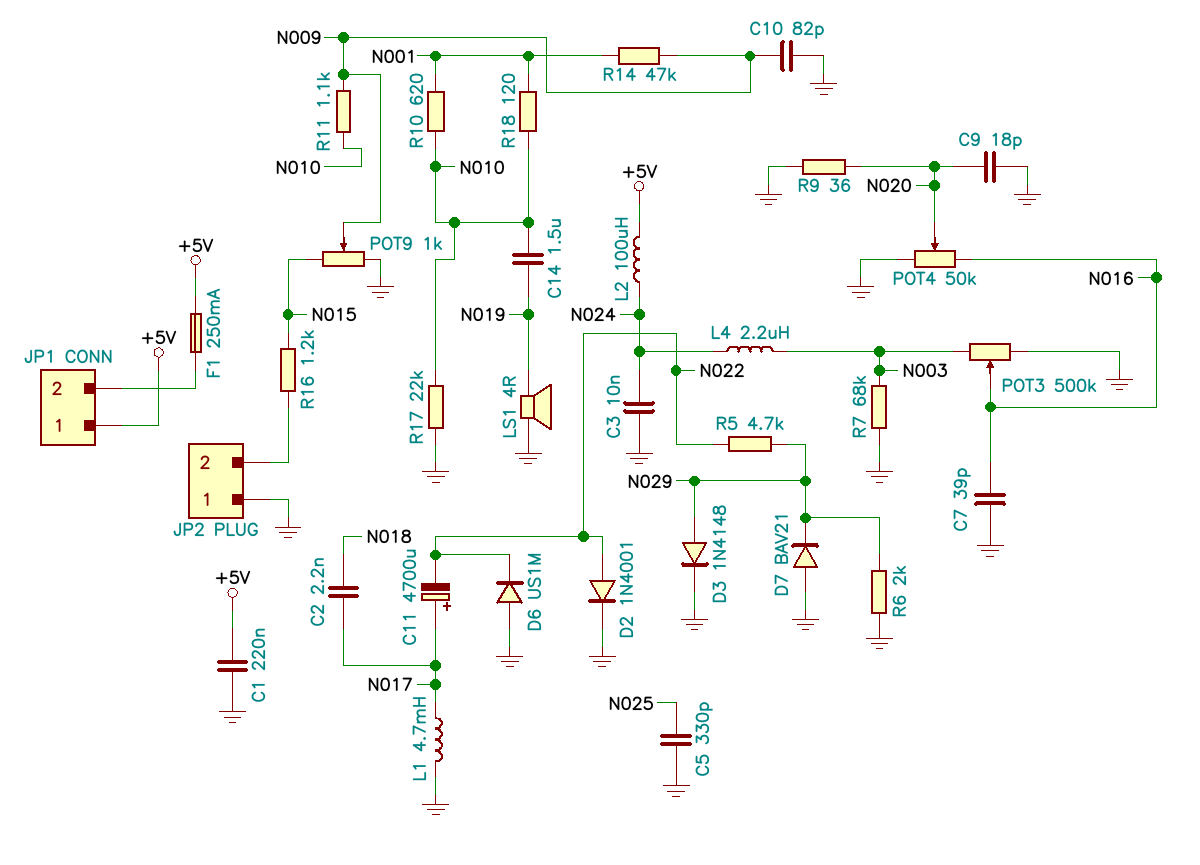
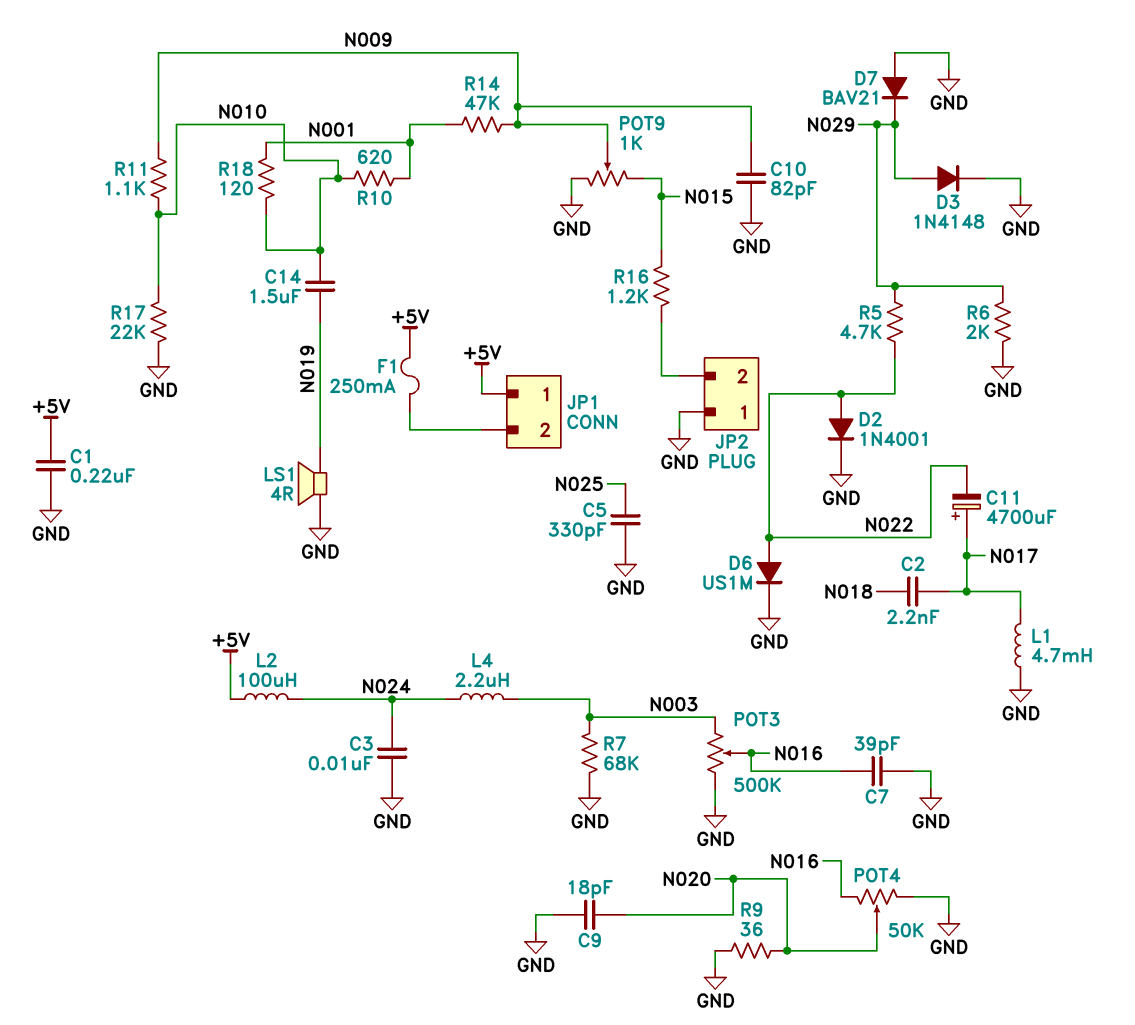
D6: diode US1M (A GND, K N022) -> diode US1M (A N022, K GND)

